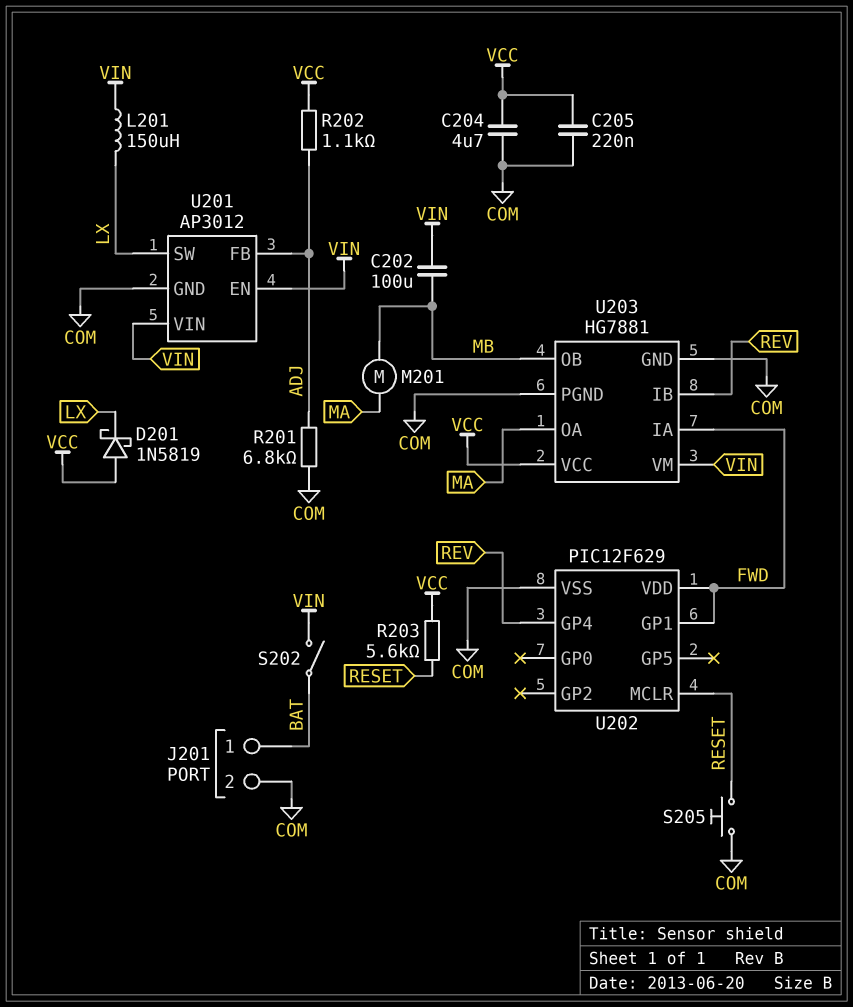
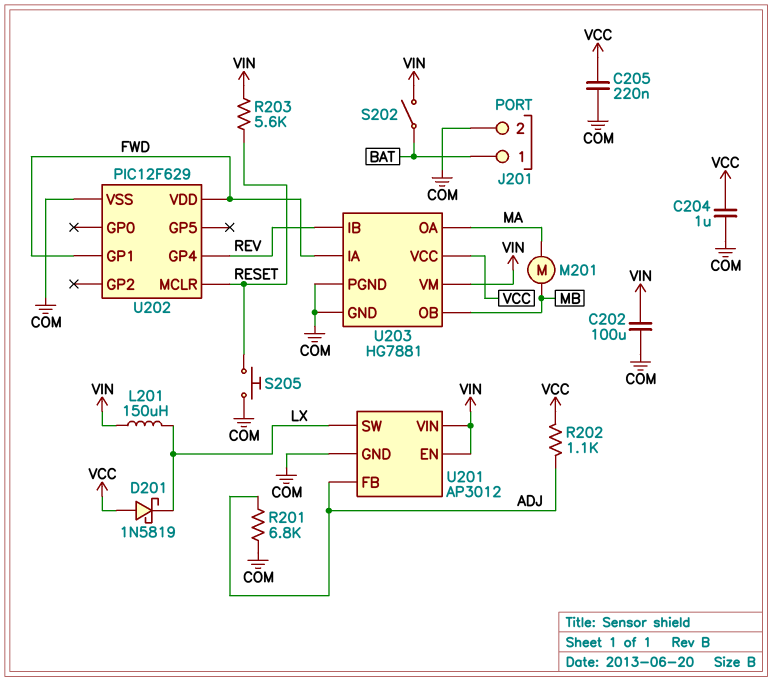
C202: 100uF (MB, VIN) -> 100uF (COM, VIN)
C204: 4.7uF (COM, VCC) -> 1uF (COM, VCC)
R203: 5.6k (RESET, VCC) -> 5.6k (RESET, VIN)

